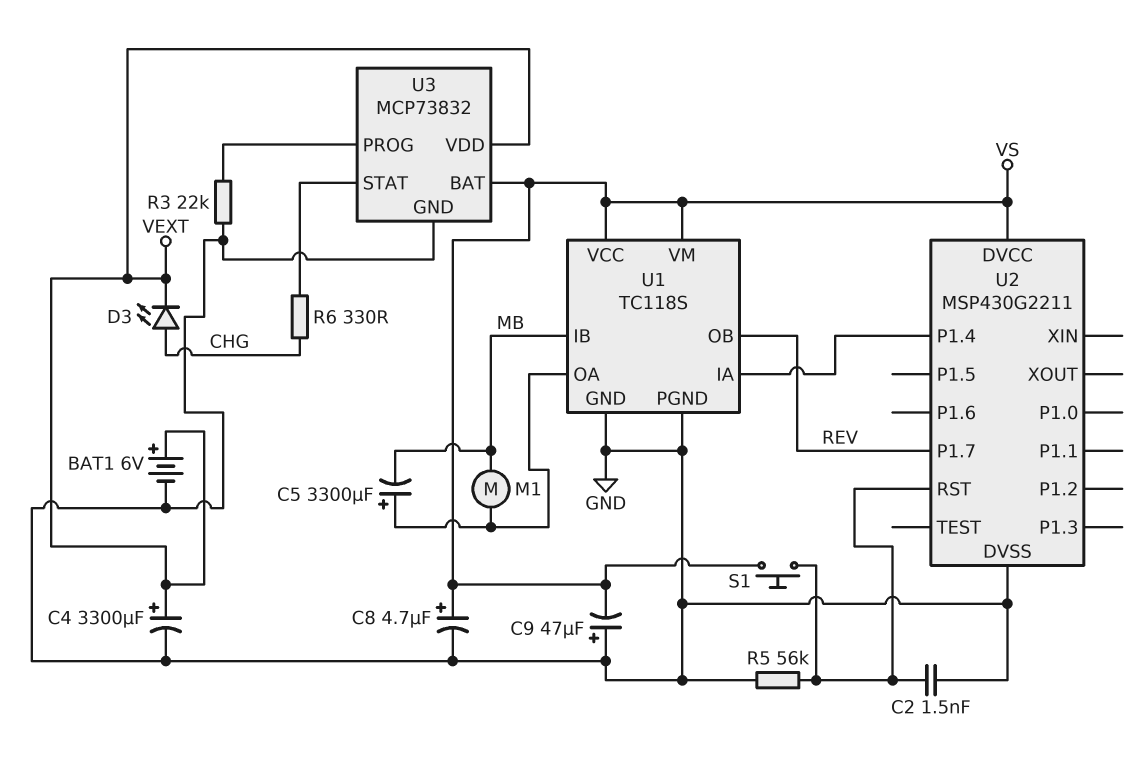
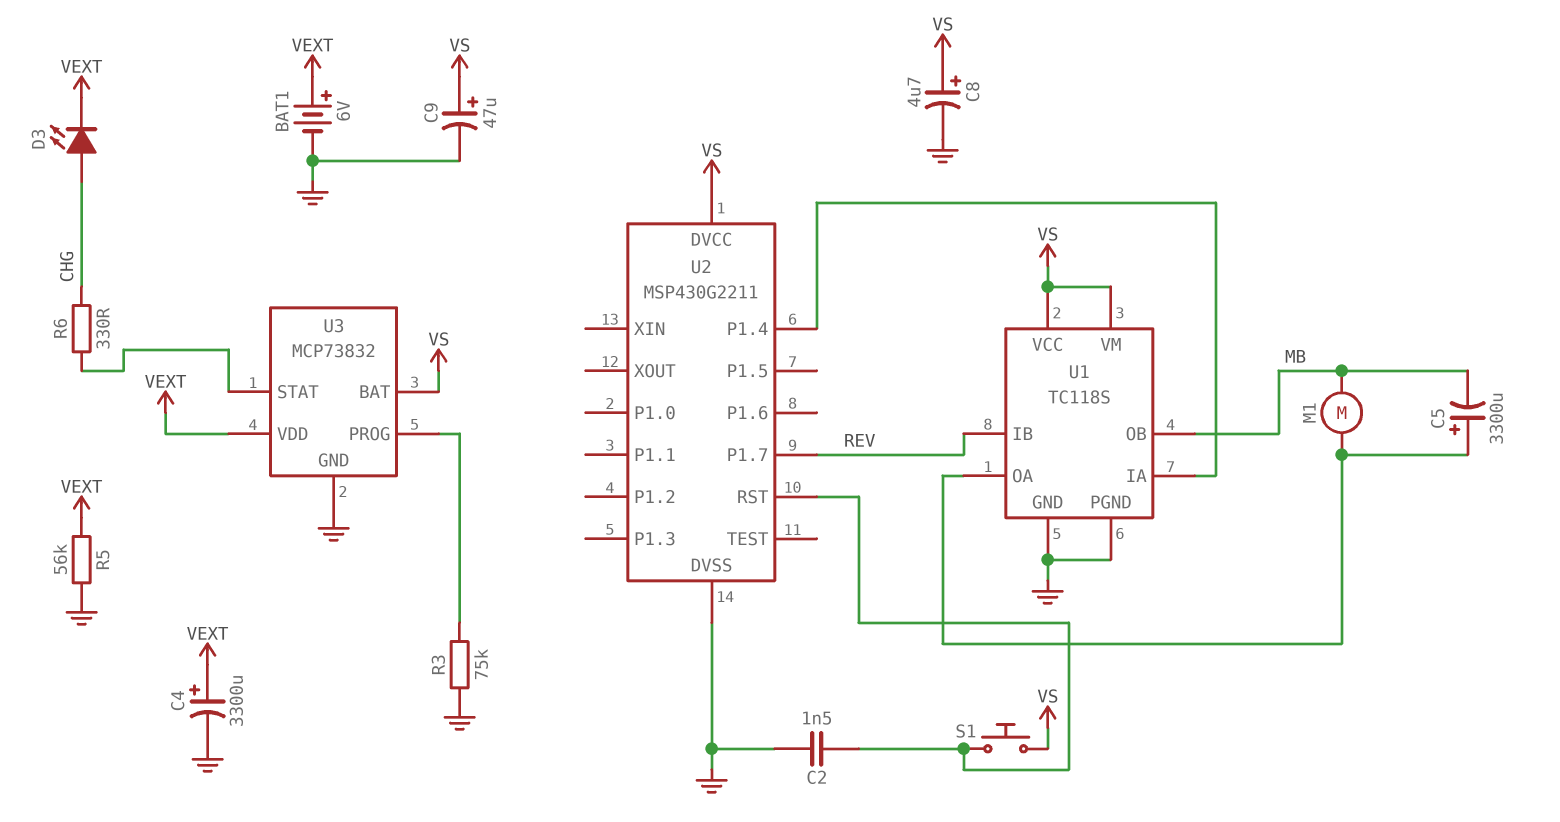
C9: 47uF (plus GND, minus VS) -> 47uF (plus VS, minus GND)
R3: 22k (GND, U3/PROG) -> 75k (GND, U3/PROG)
R5: 56k (GND, U2/RST) -> 56k (GND, VEXT)
U1 pin IB: MB -> REV
U1 pin OB: REV -> MB

